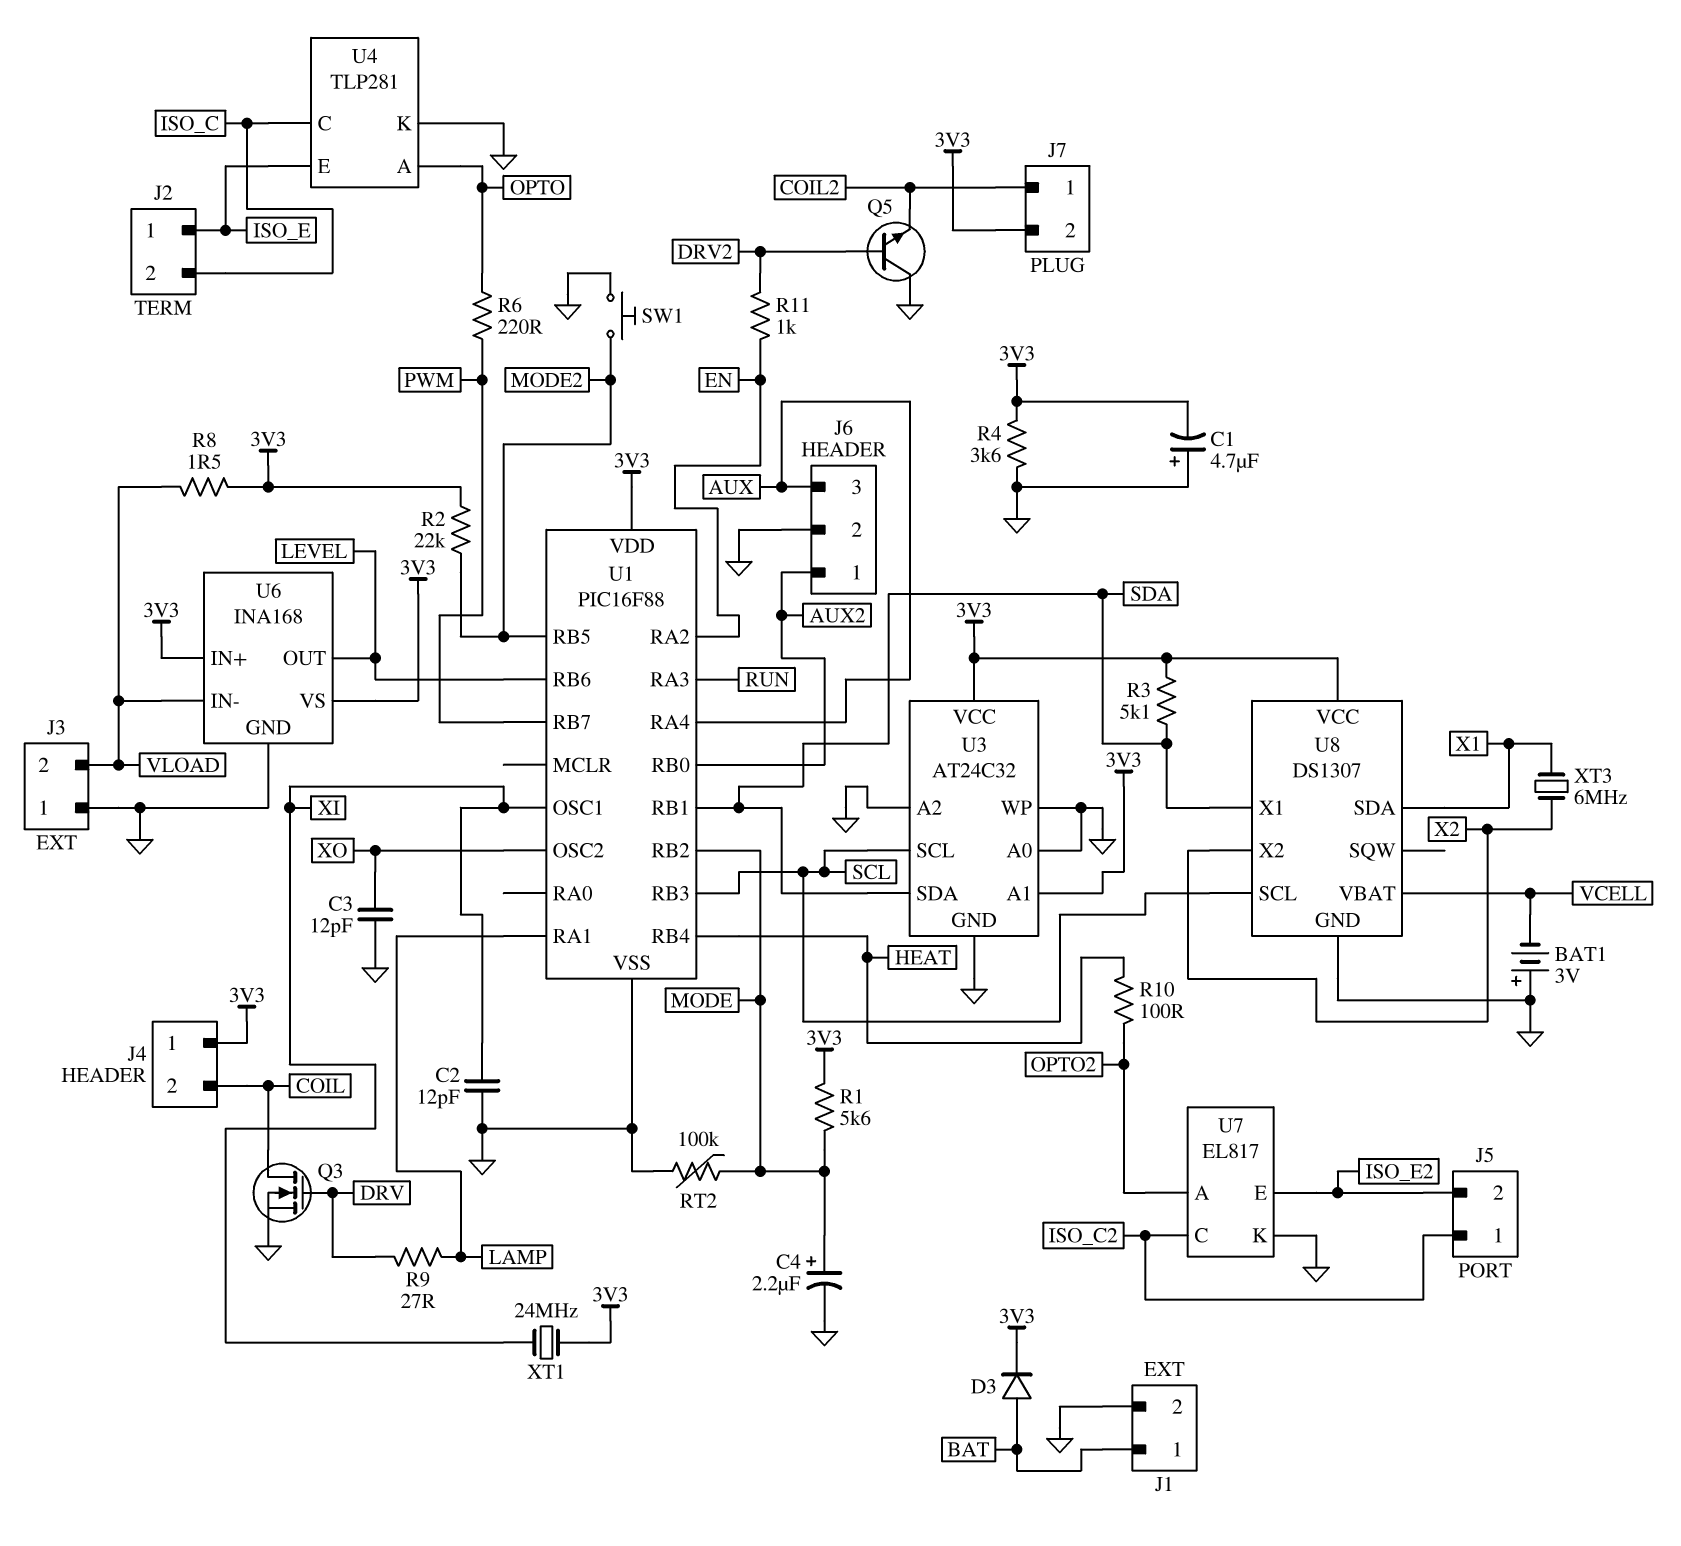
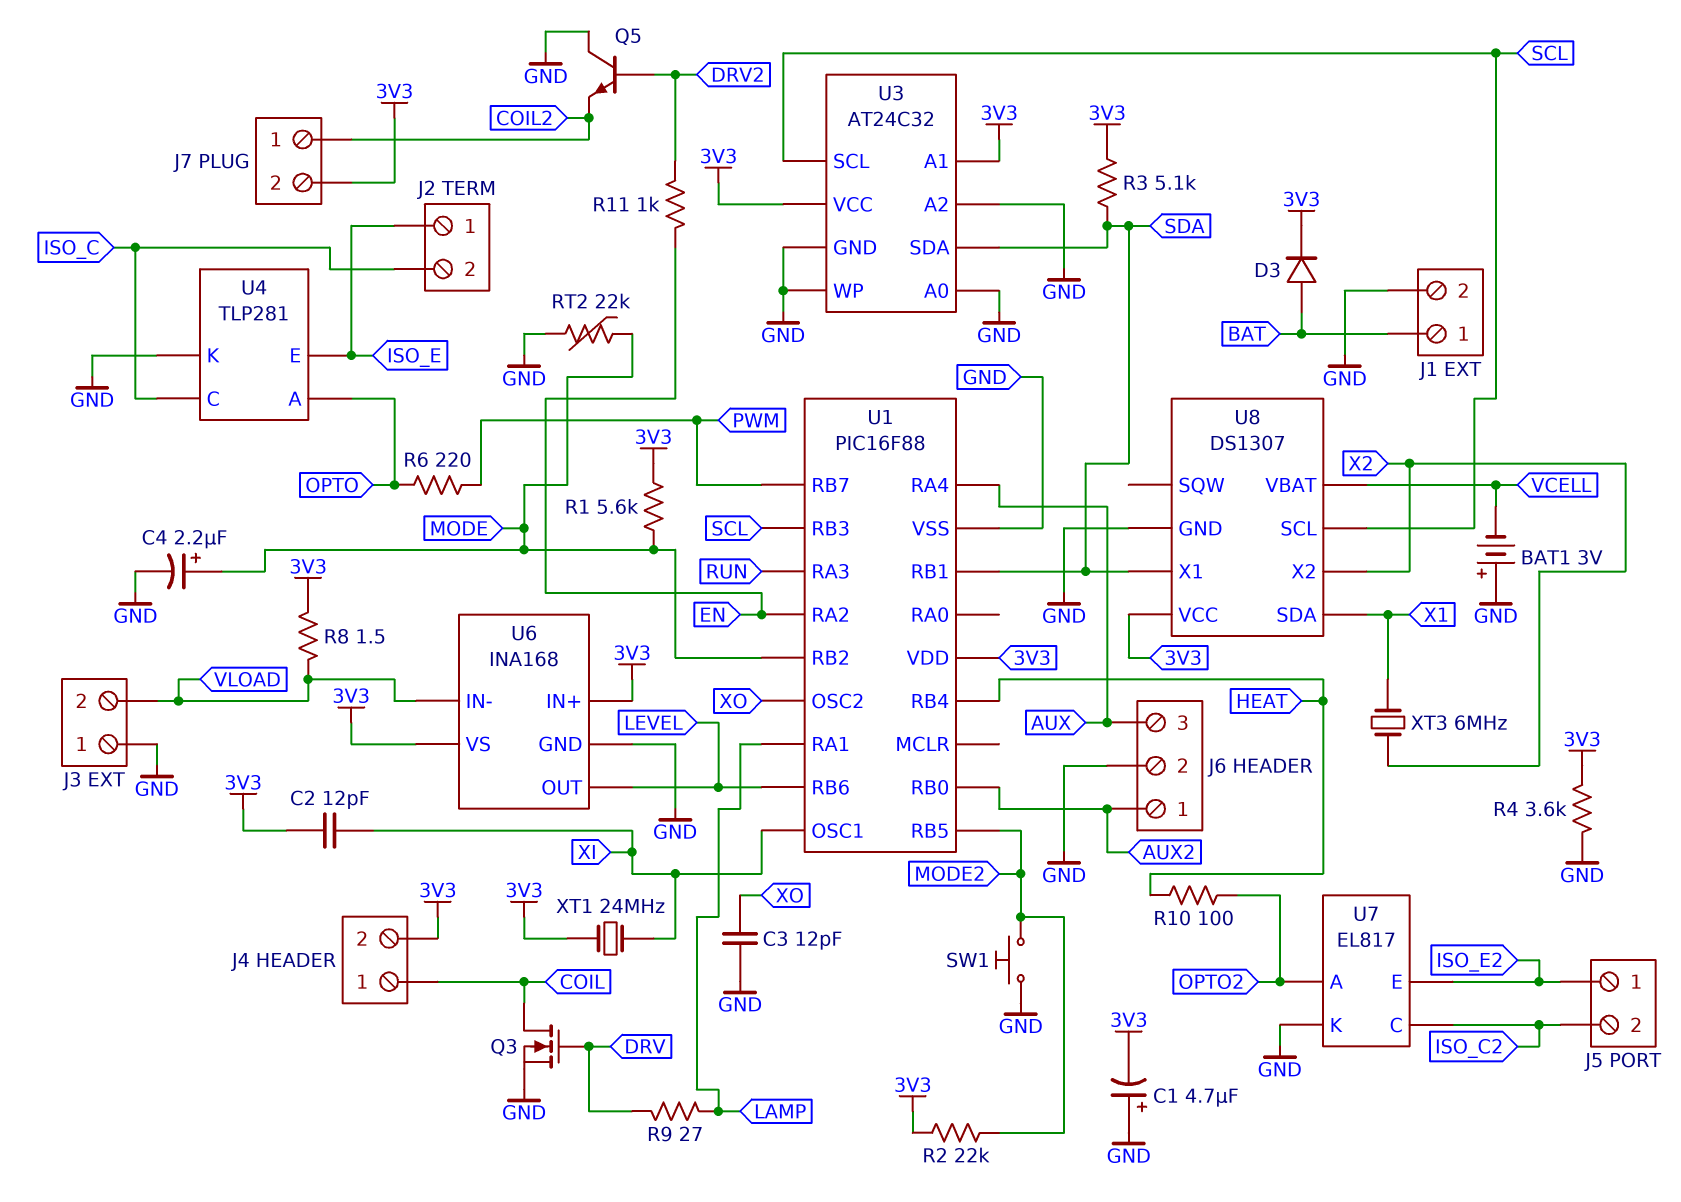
C2: 12pF (GND, XI) -> 12pF (3V3, XI)
J4 pin 1: 3V3 -> COIL
J4 pin 2: COIL -> 3V3
J5 pin 1: ISO_C2 -> ISO_E2
J5 pin 2: ISO_E2 -> ISO_C2
RT2: 100k (GND, MODE) -> 22k (GND, MODE)

